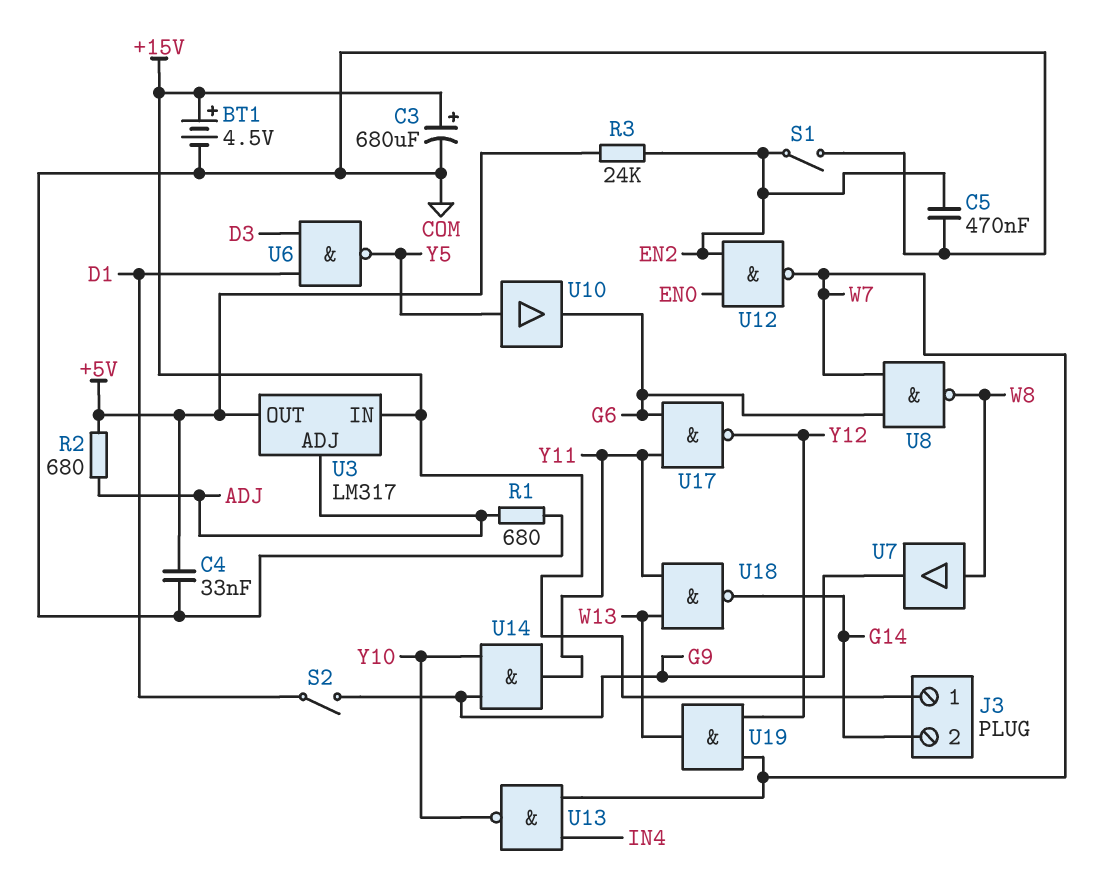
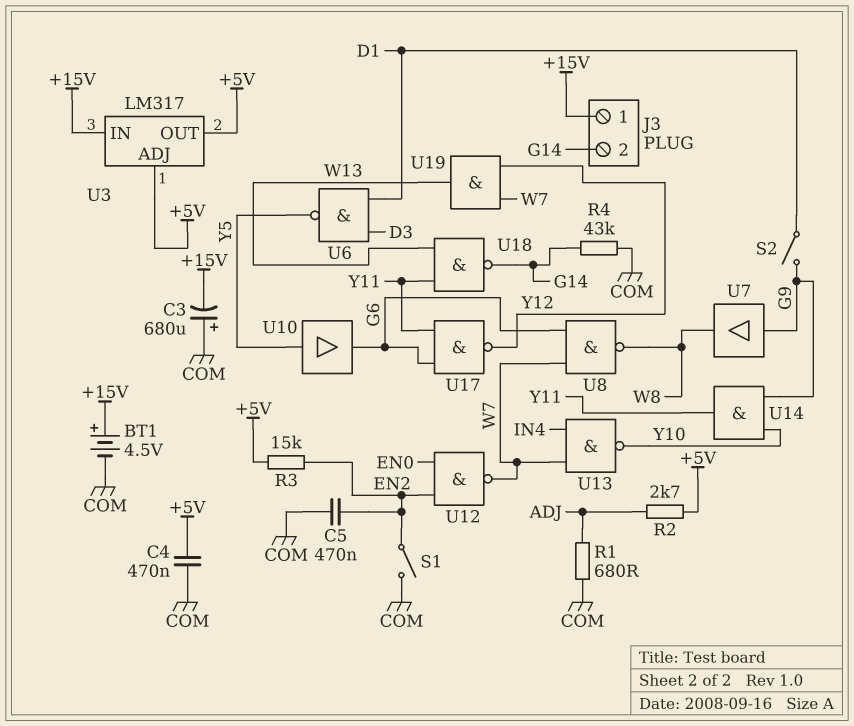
C3: 680uF (plus +15V, minus COM) -> 680uF (plus COM, minus +15V)
C4: 33nF (+5V, COM) -> 470nF (+5V, COM)
R2: 680 (+5V, ADJ) -> 2.7k (+5V, ADJ)
R3: 24k (+5V, EN2) -> 15k (+5V, EN2)
R4: none -> 43k (COM, G14)
U3 pin ADJ: ADJ -> +5V
U7: buffer (in W8, out G9) -> buffer (in G9, out W8)

